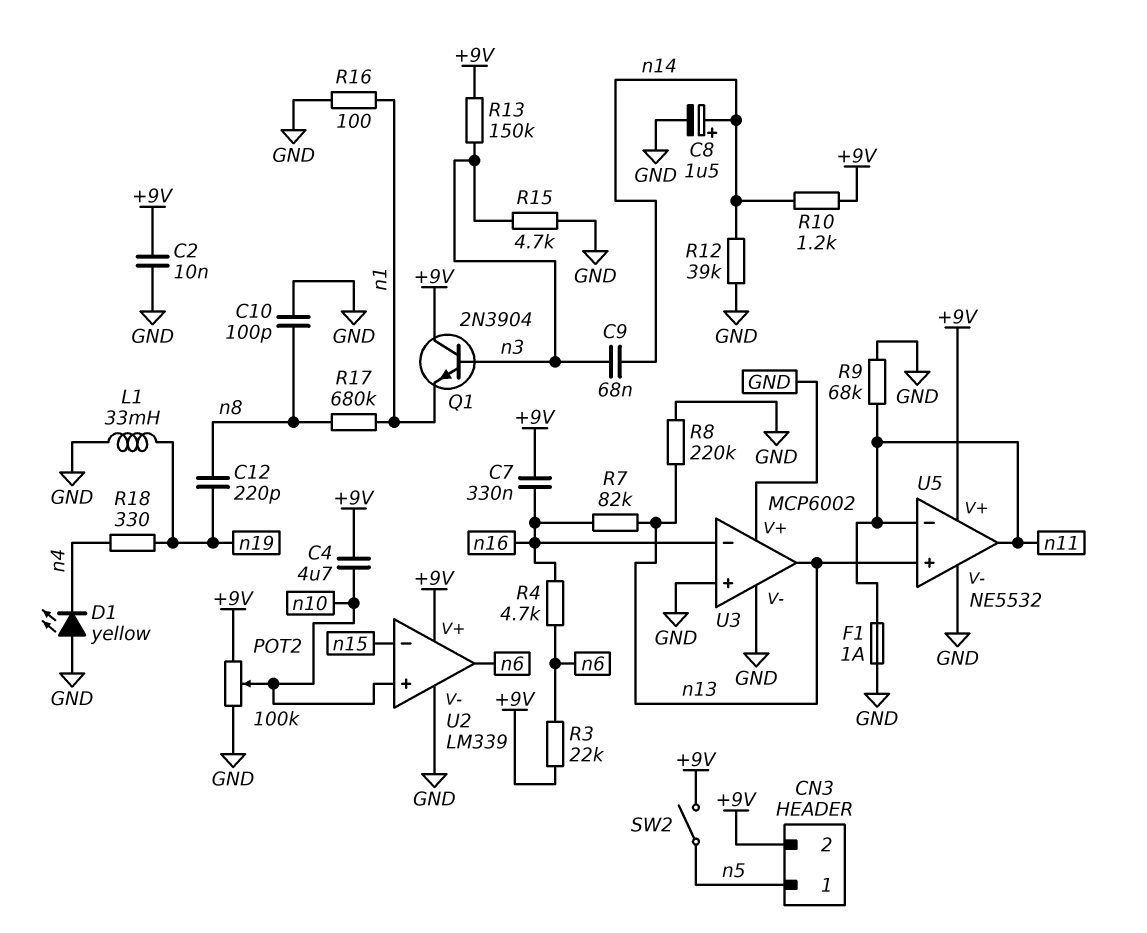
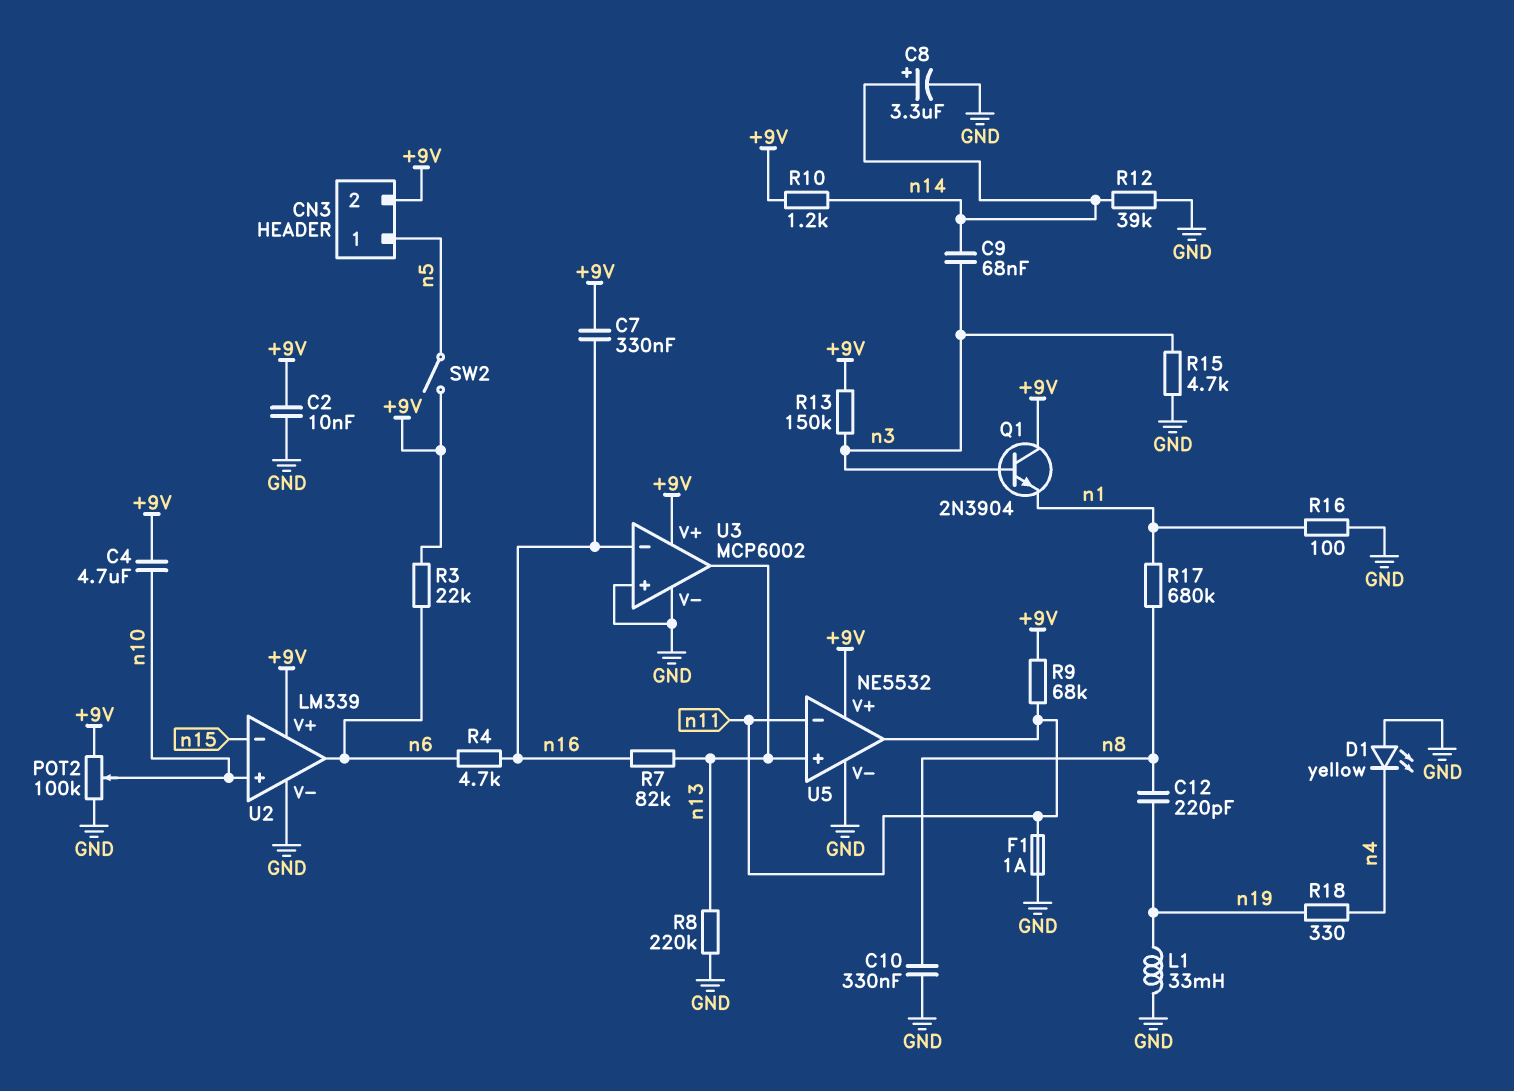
C8: 1.5uF (plus n14, minus GND) -> 3.3uF (plus n14, minus GND)
C10: 100pF (GND, n8) -> 330nF (GND, n8)
R9: 68k (GND, n11) -> 68k (+9V, n11)
U3 pin V+: GND -> +9V

